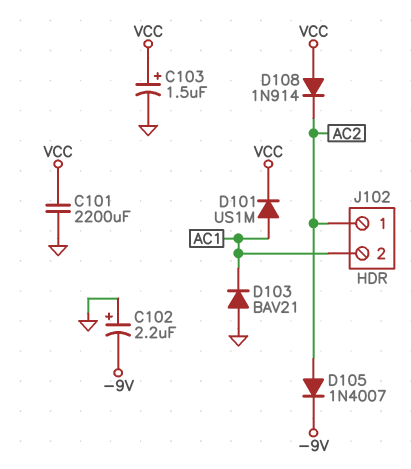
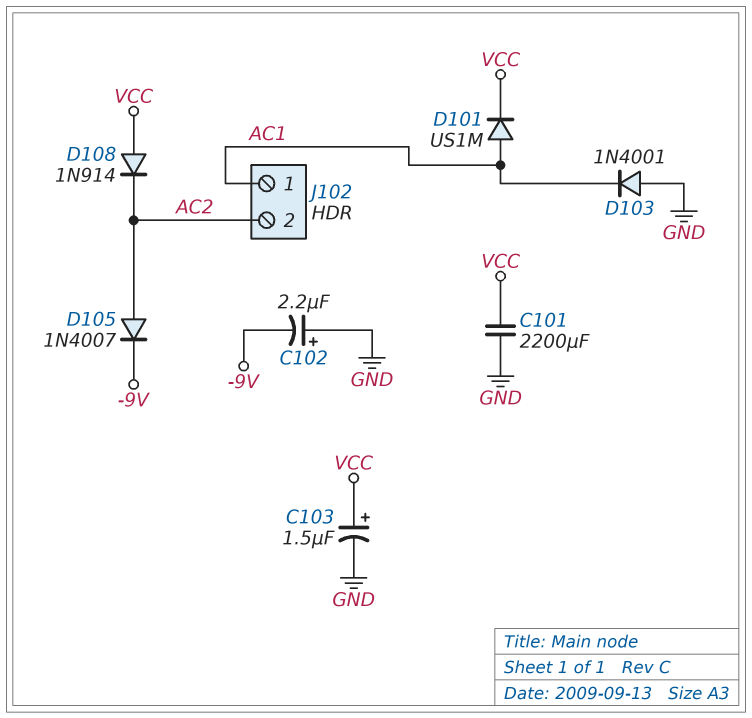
D103: diode BAV21 (A GND, K AC1) -> diode 1N4001 (A GND, K AC1)
J102 pin 1: AC2 -> AC1
J102 pin 2: AC1 -> AC2

